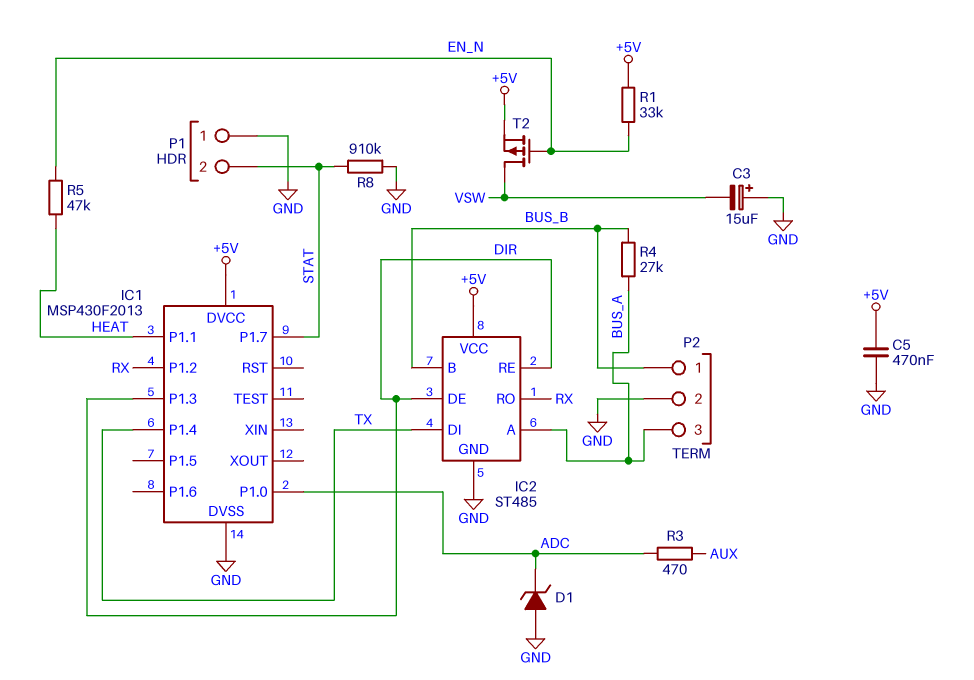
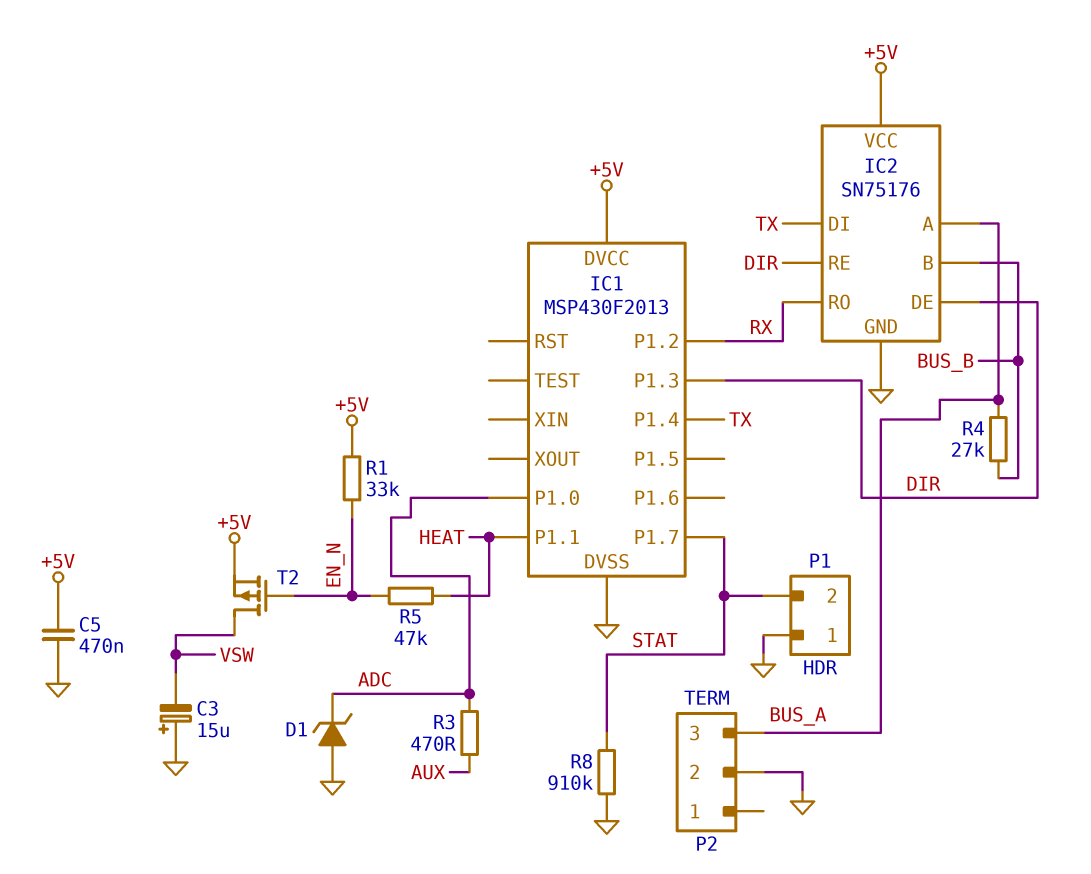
IC2: ST485 -> SN75176
P2 pin 1: BUS_B -> none

